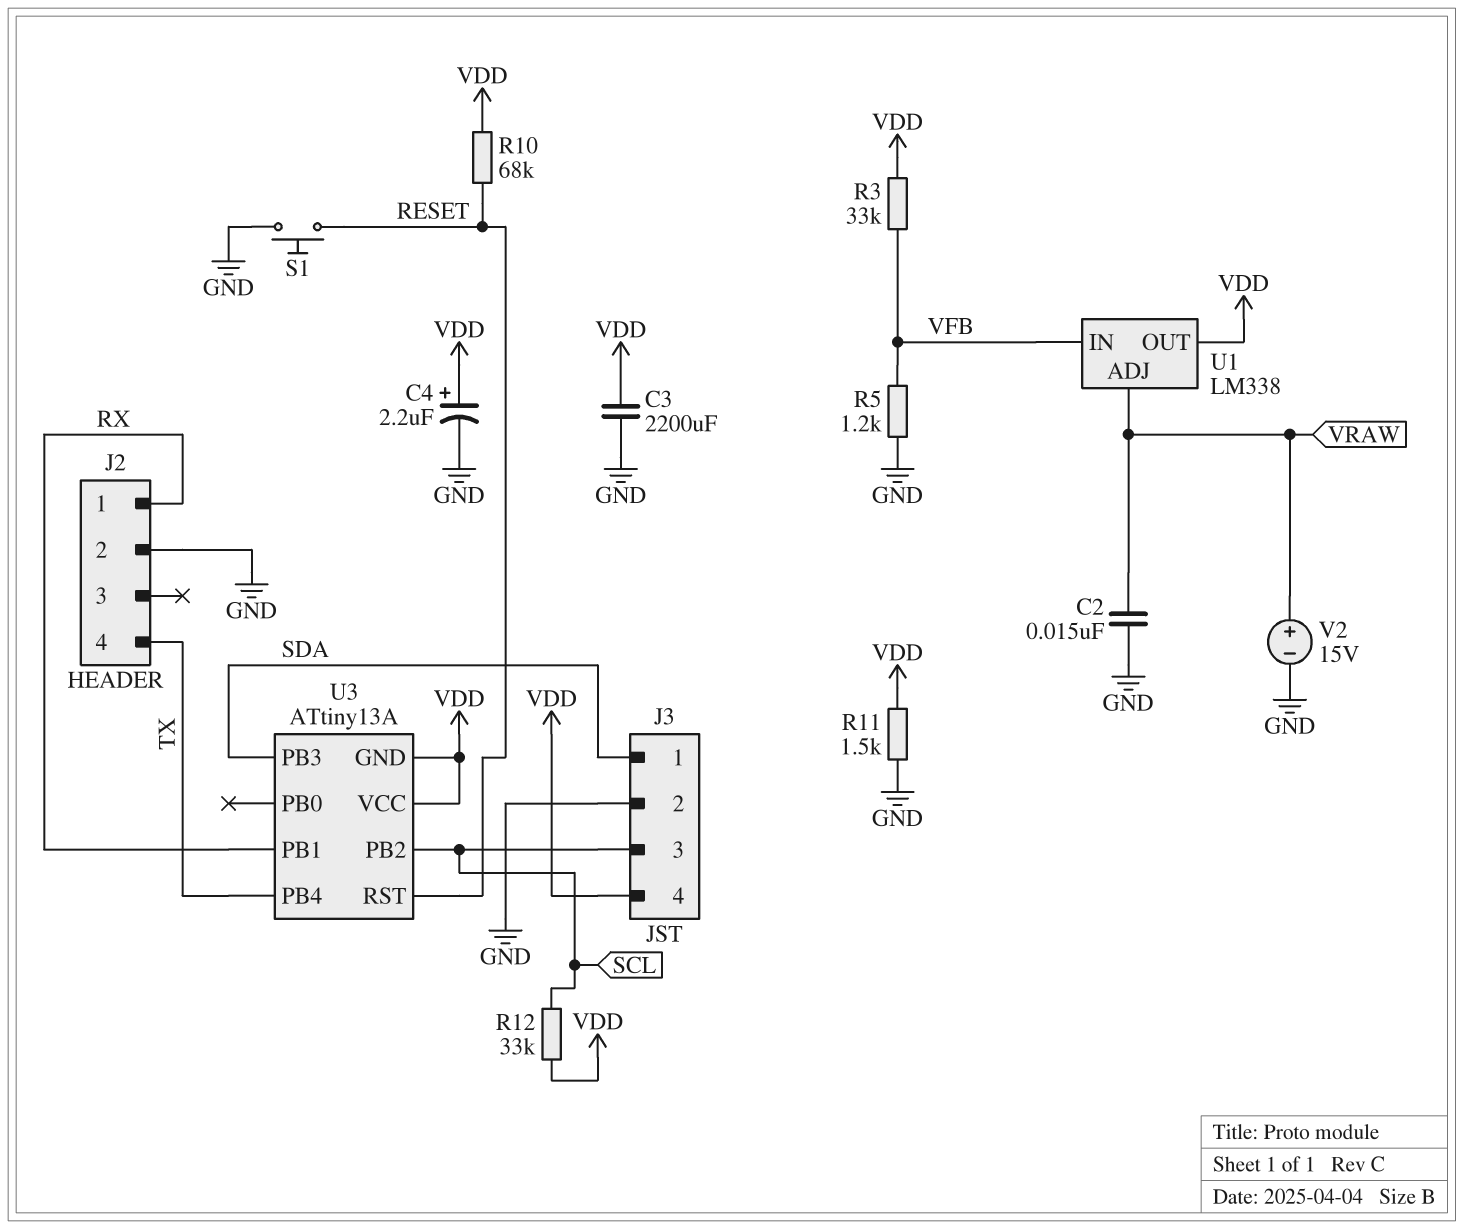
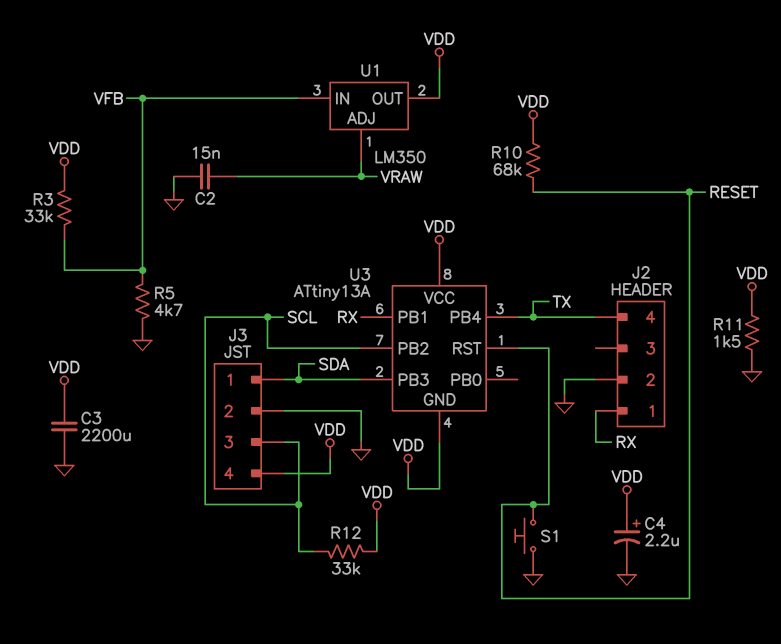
R5: 1.2k (GND, VFB) -> 4.7k (GND, VFB)
U1: LM338 -> LM350
V2: 15V (plus VRAW, minus GND) -> none

